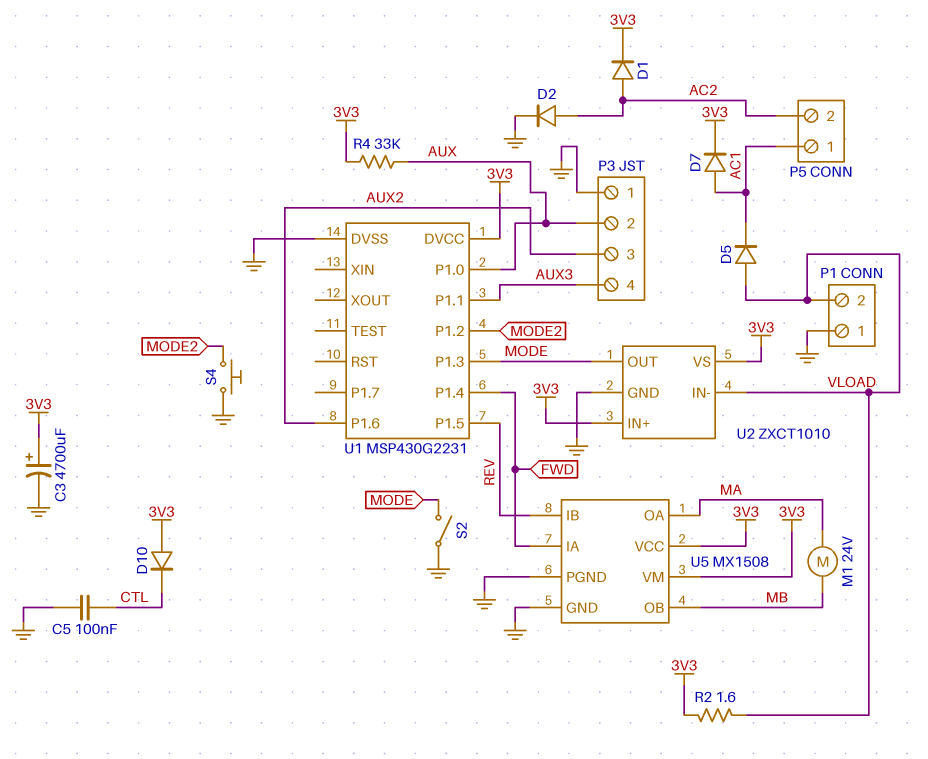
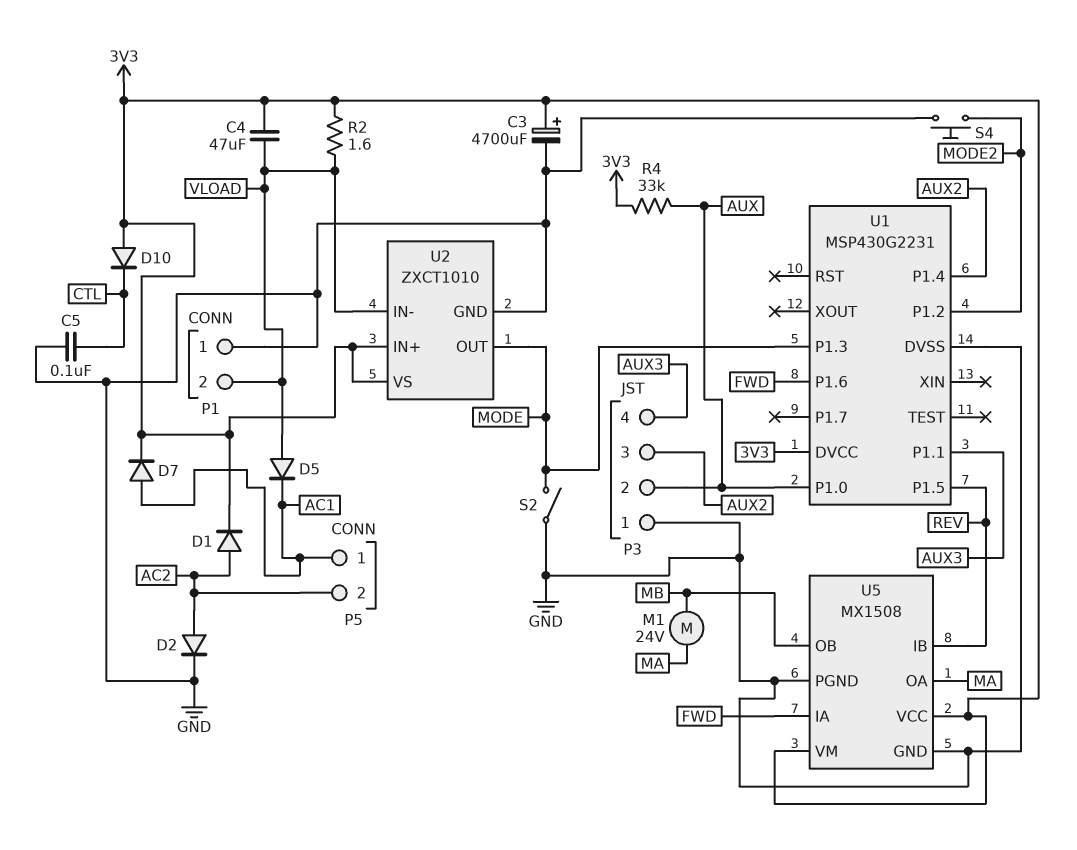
C4: none -> 47uF (3V3, VLOAD)
U1 pin P1.4: FWD -> AUX2
U1 pin P1.6: AUX2 -> FWD

